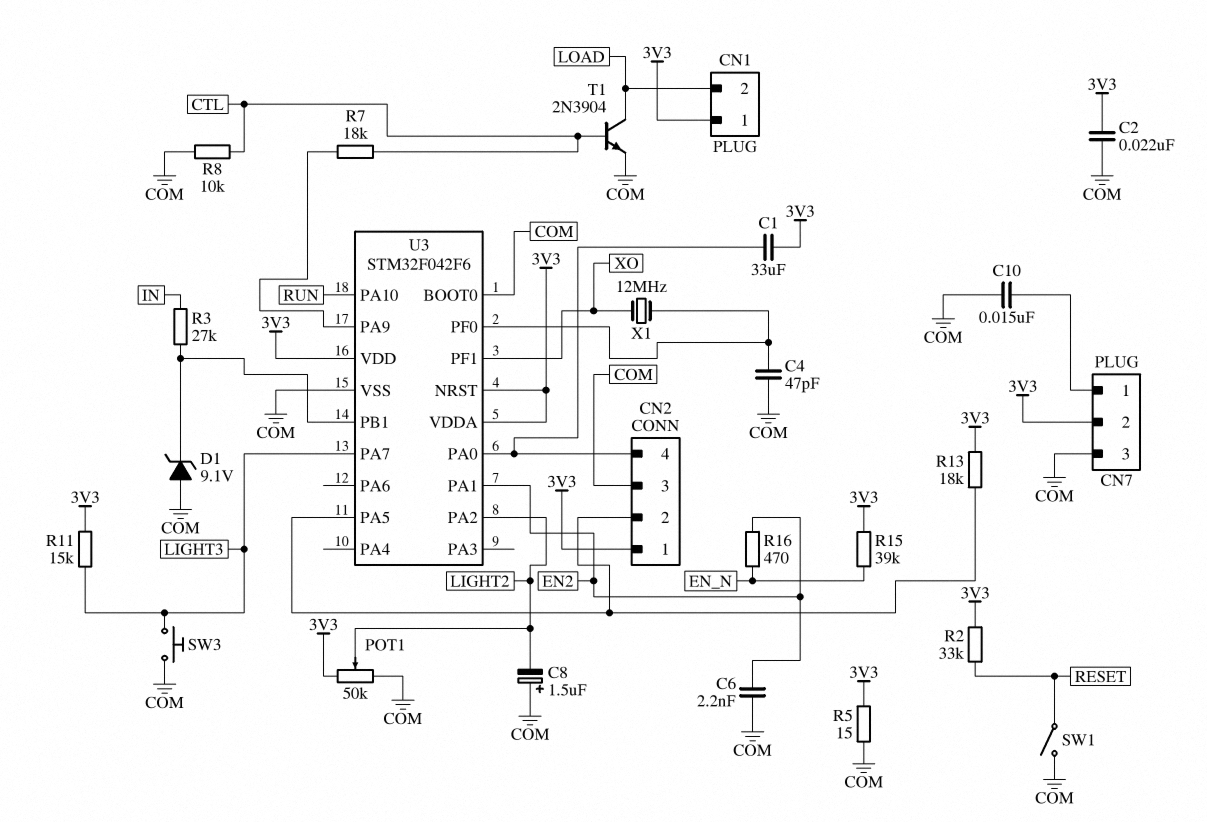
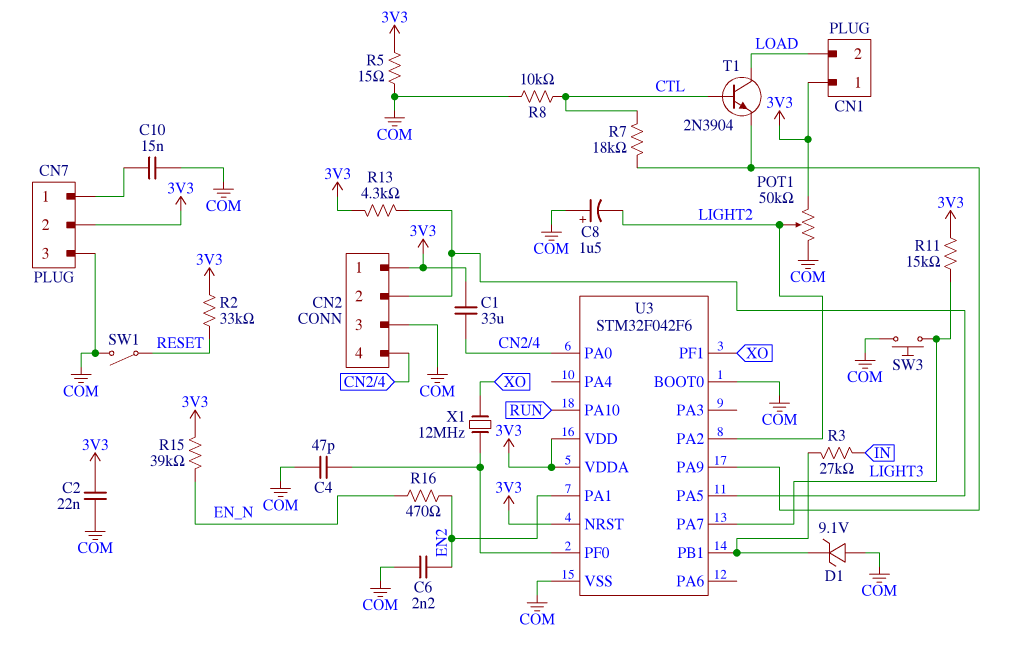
R13: 18k (3V3, CN2/2) -> 4.3k (3V3, CN2/2)
T1: NPN 2N3904 (B CTL, C LOAD, E COM) -> NPN 2N3904 (B CTL, C LOAD, E U3/PA9)

